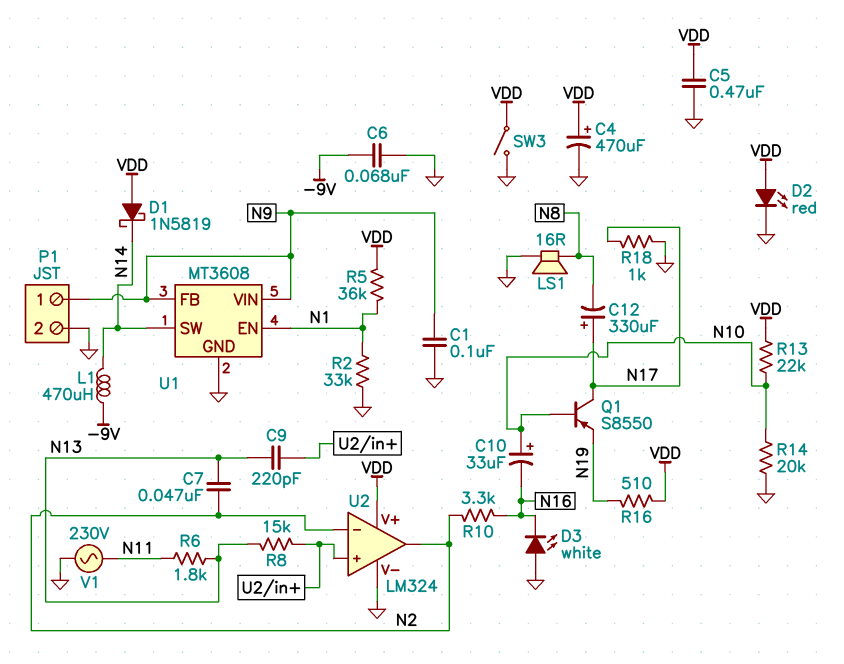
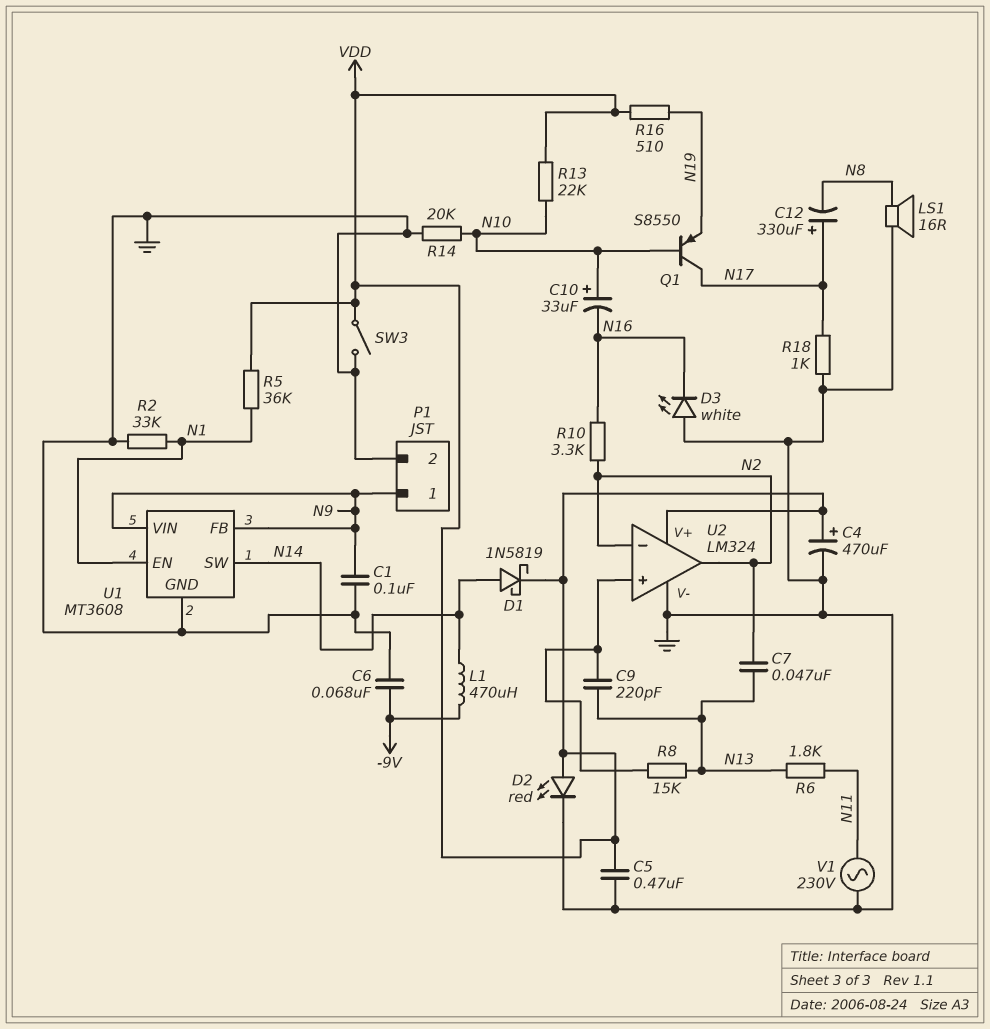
D1: schottky 1N5819 (A VDD, K N14) -> schottky 1N5819 (A N14, K VDD)

